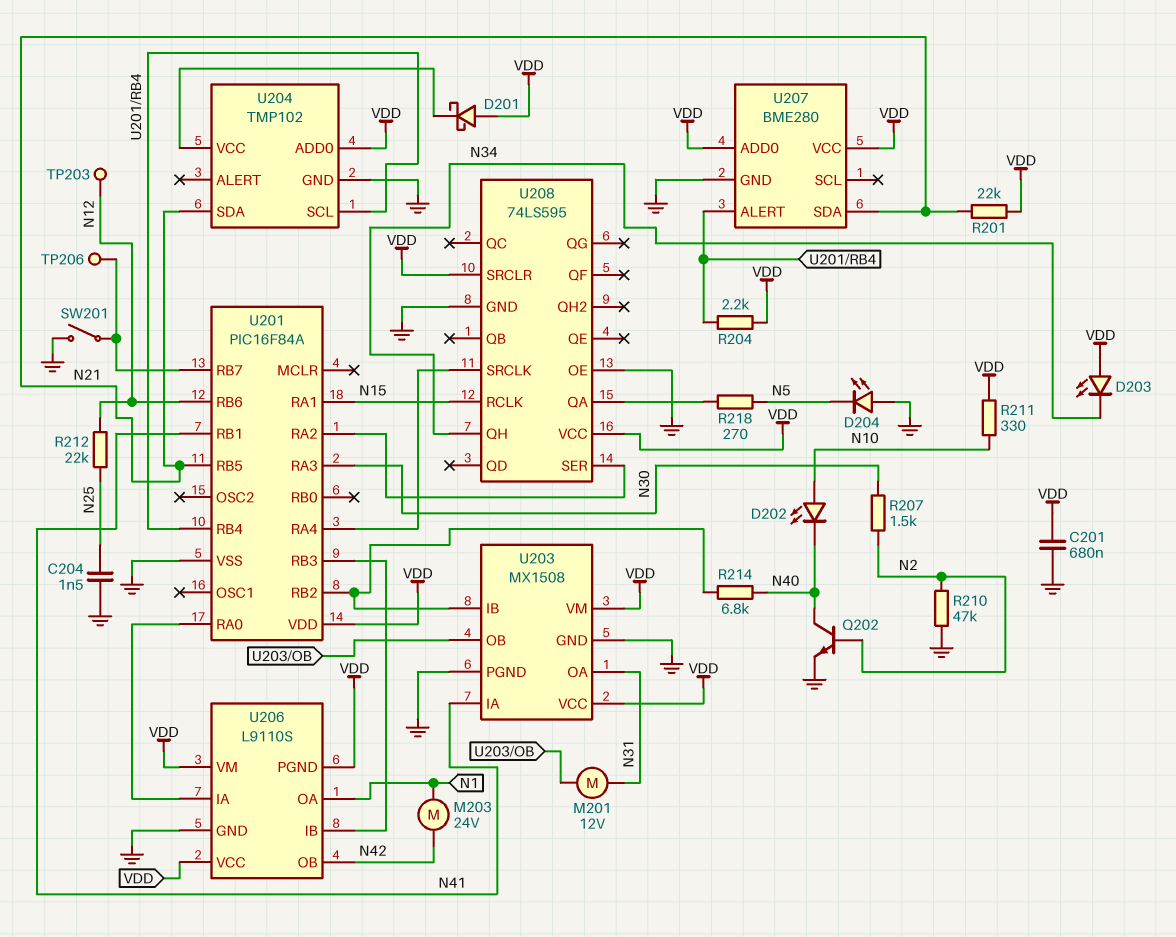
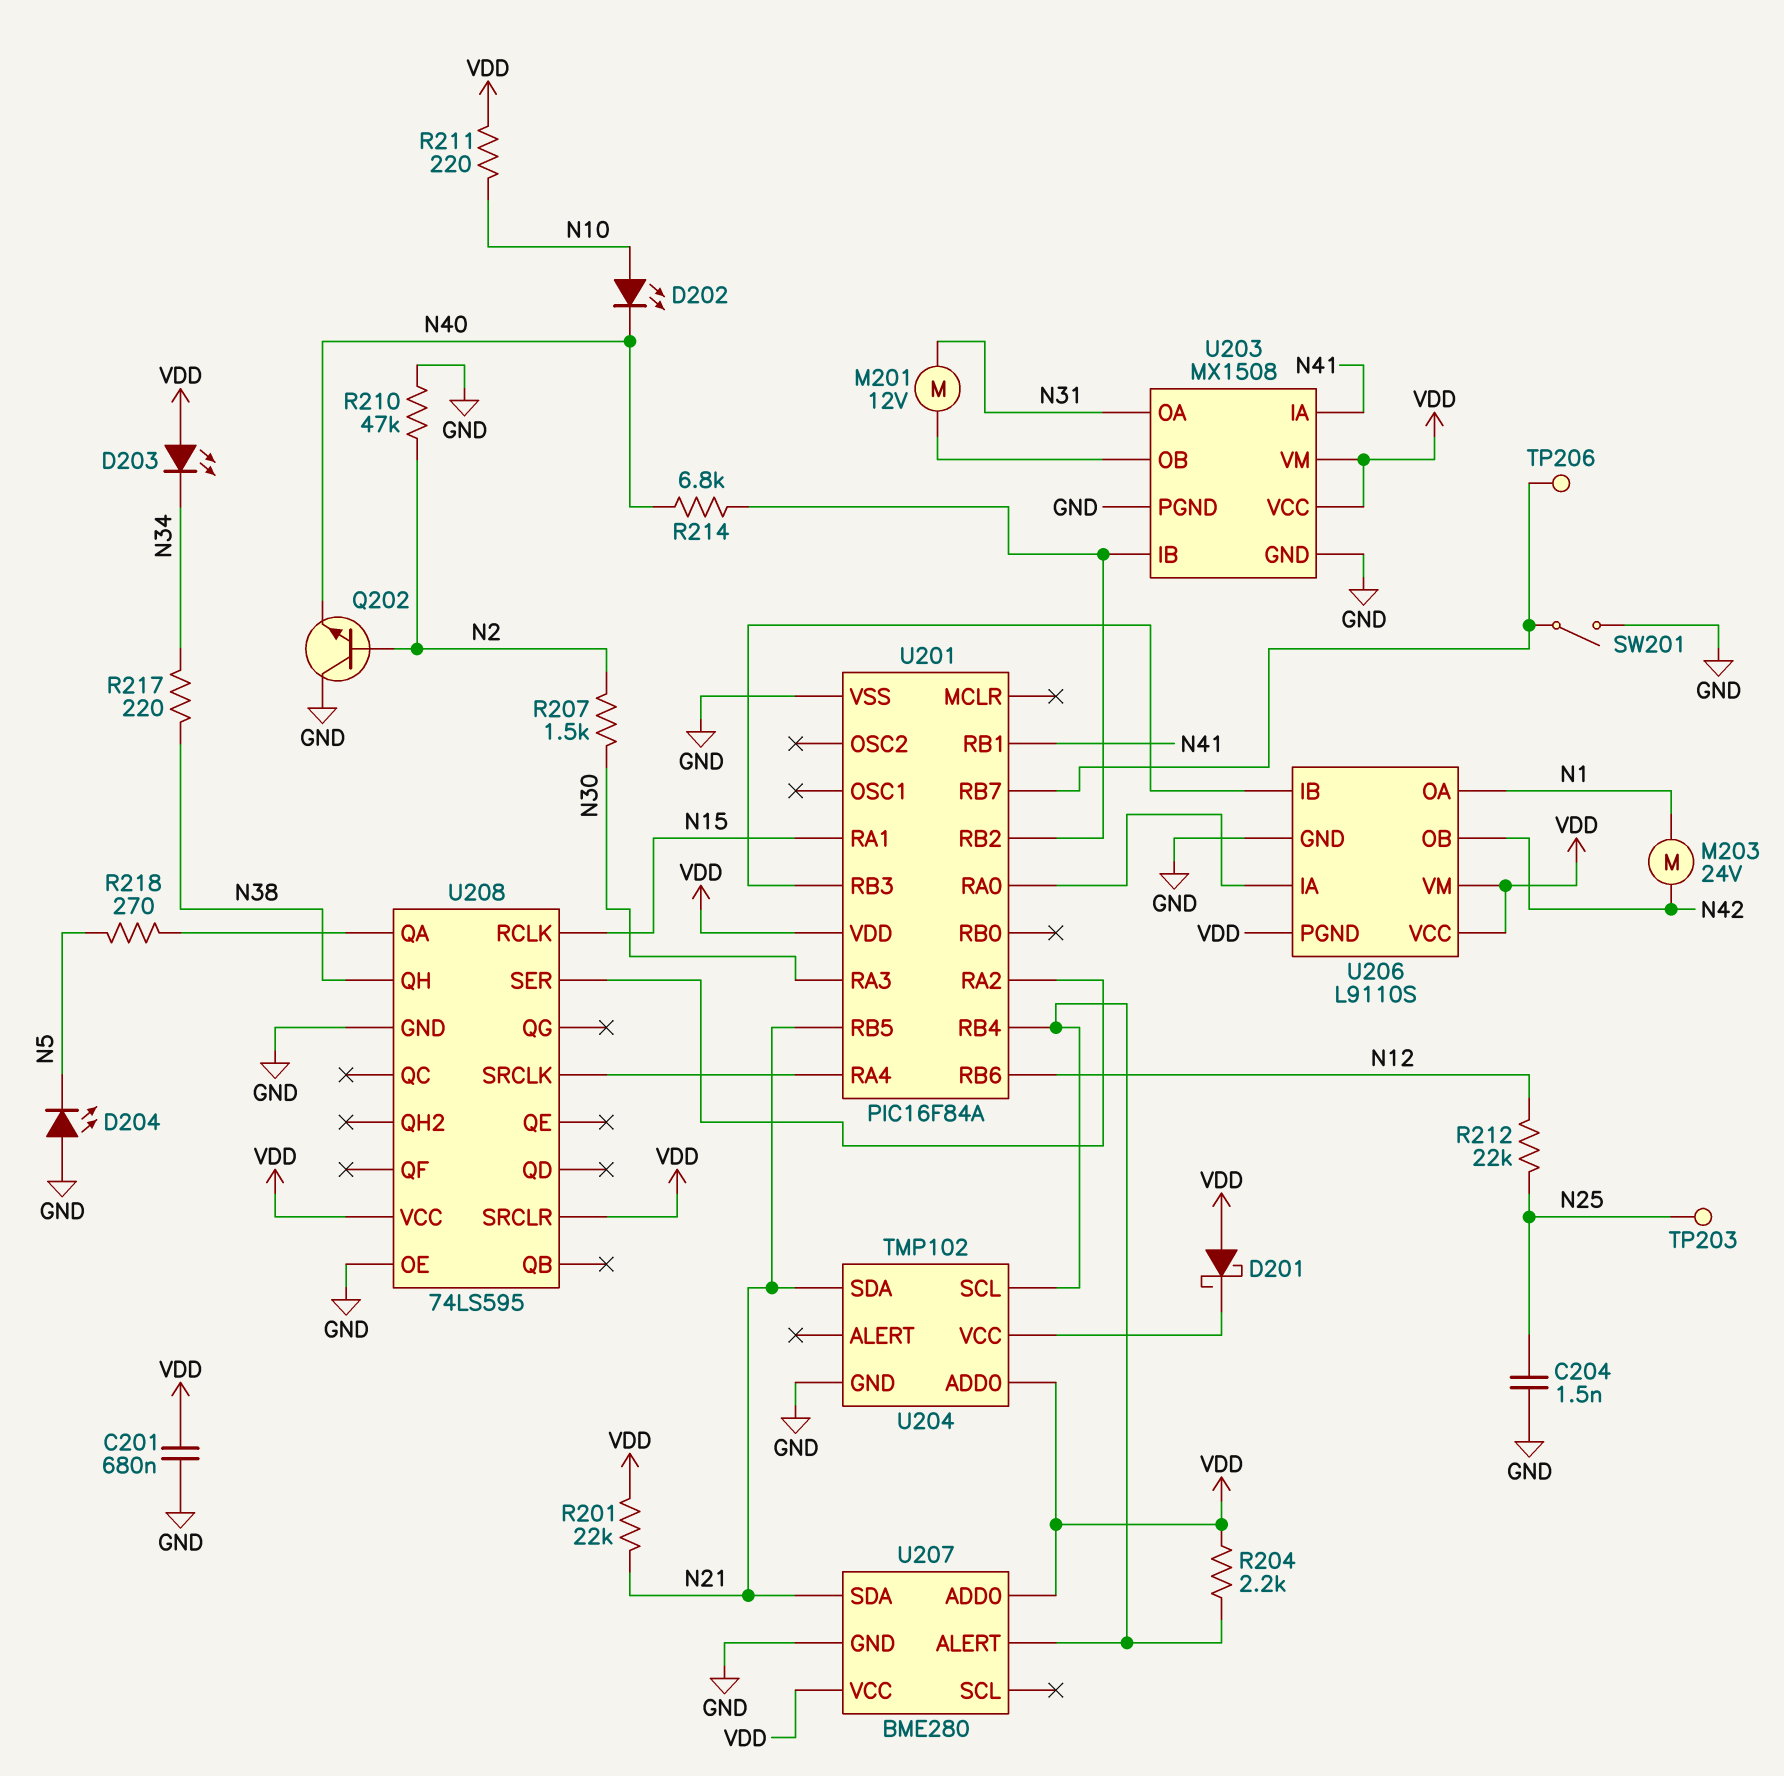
Q202: NPN (B N2, C N40, E GND) -> NPN (B N2, C GND, E N40)
R211: 330 (N10, VDD) -> 220 (N10, VDD)
R217: none -> 220 (N34, N38)
TP203: test point (N12) -> test point (N25)
U208 pin QH: N34 -> N38

